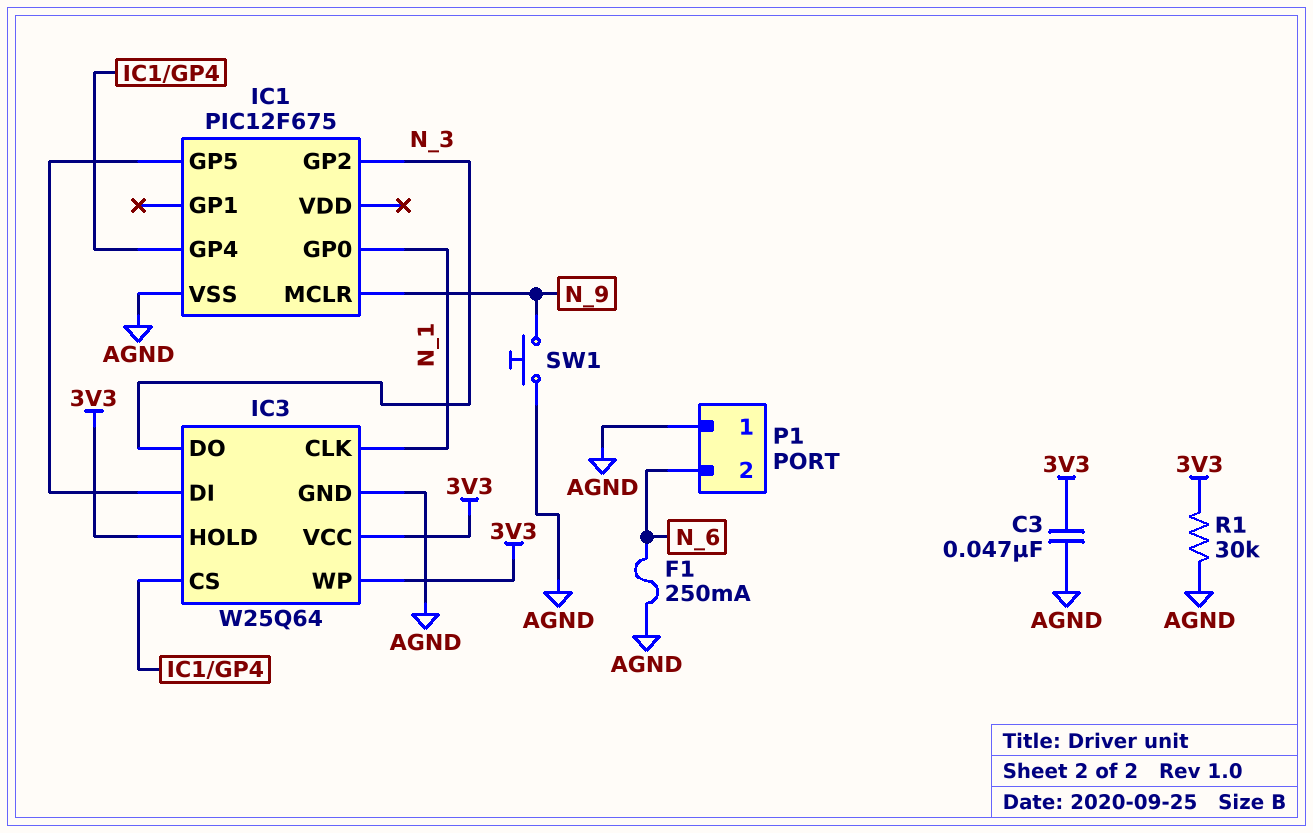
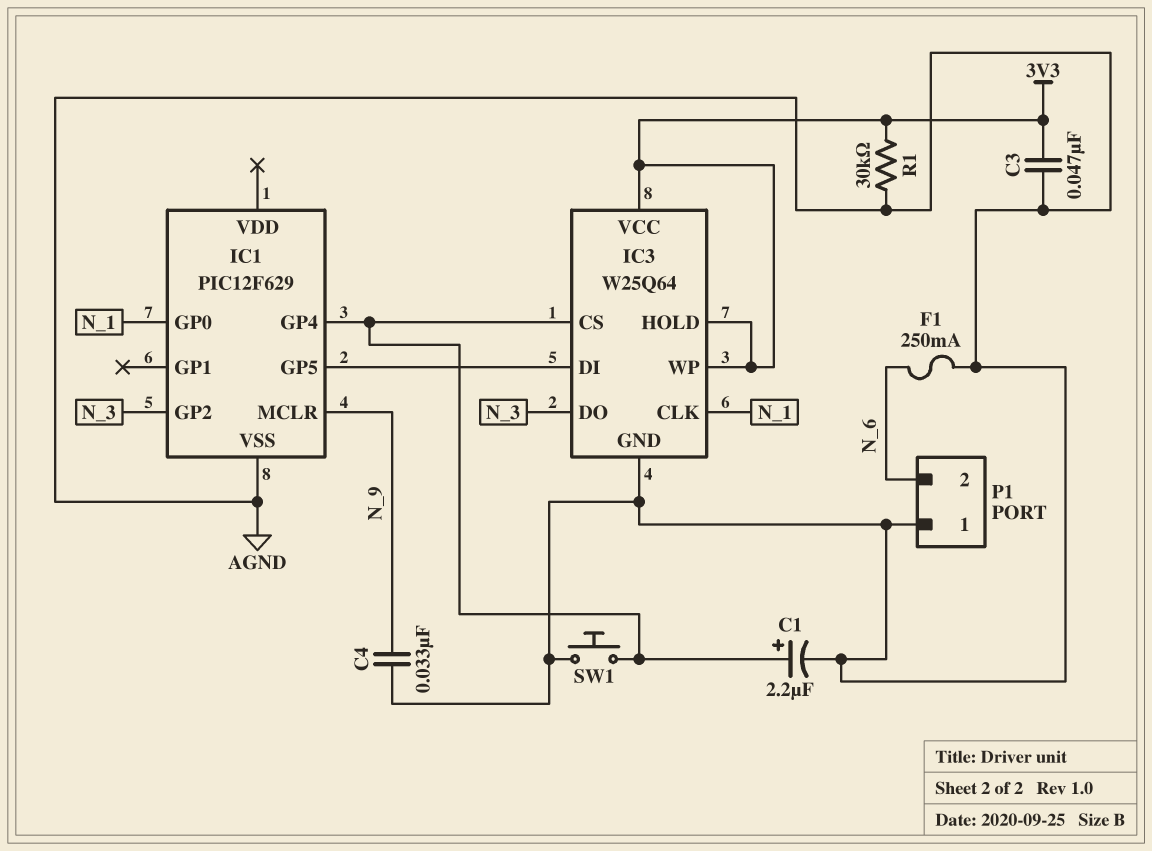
C1: none -> 2.2uF (plus IC1/GP4, minus AGND)
C4: none -> 33nF (AGND, N_9)
IC1: PIC12F675 -> PIC12F629
SW1: button (AGND, N_9) -> button (AGND, IC1/GP4)

